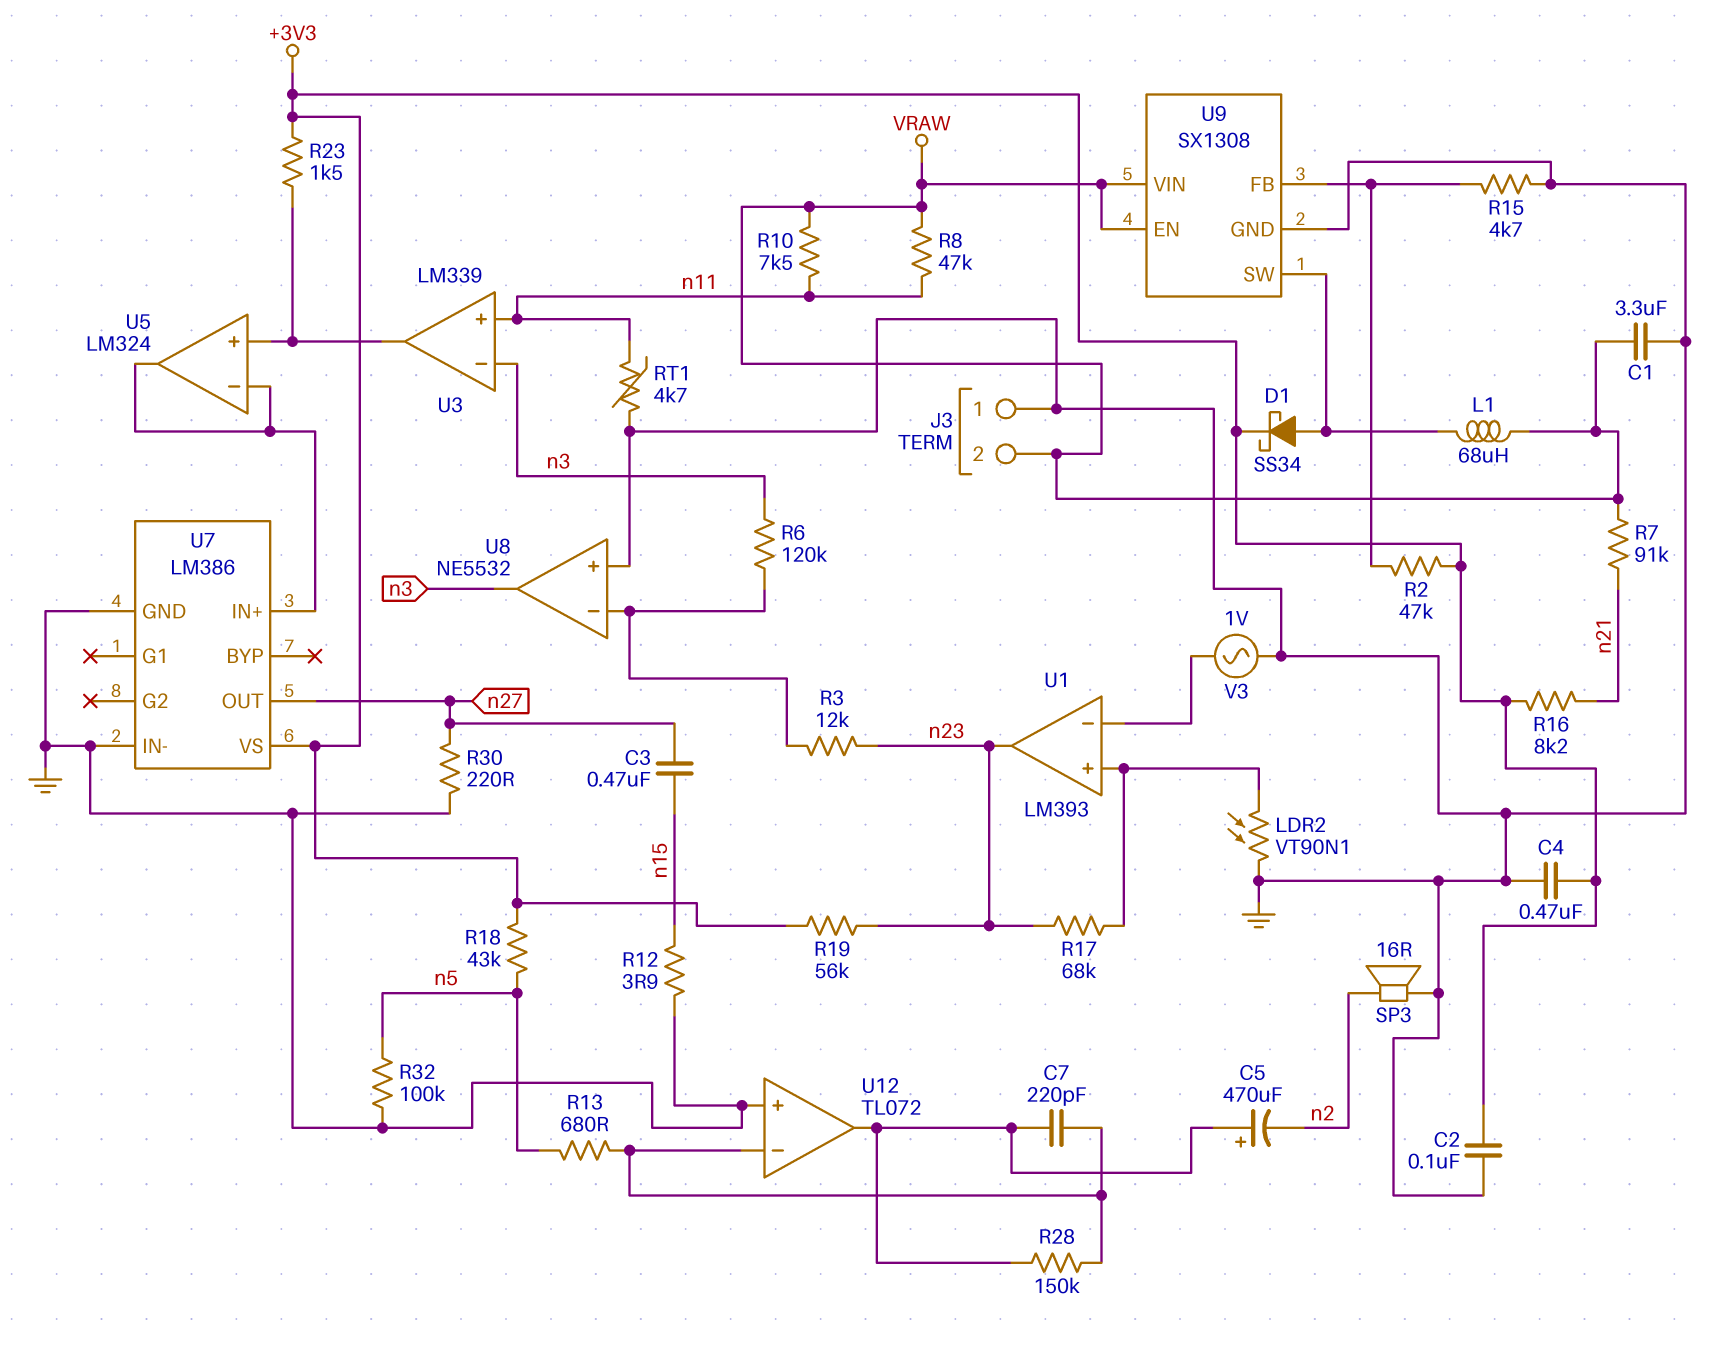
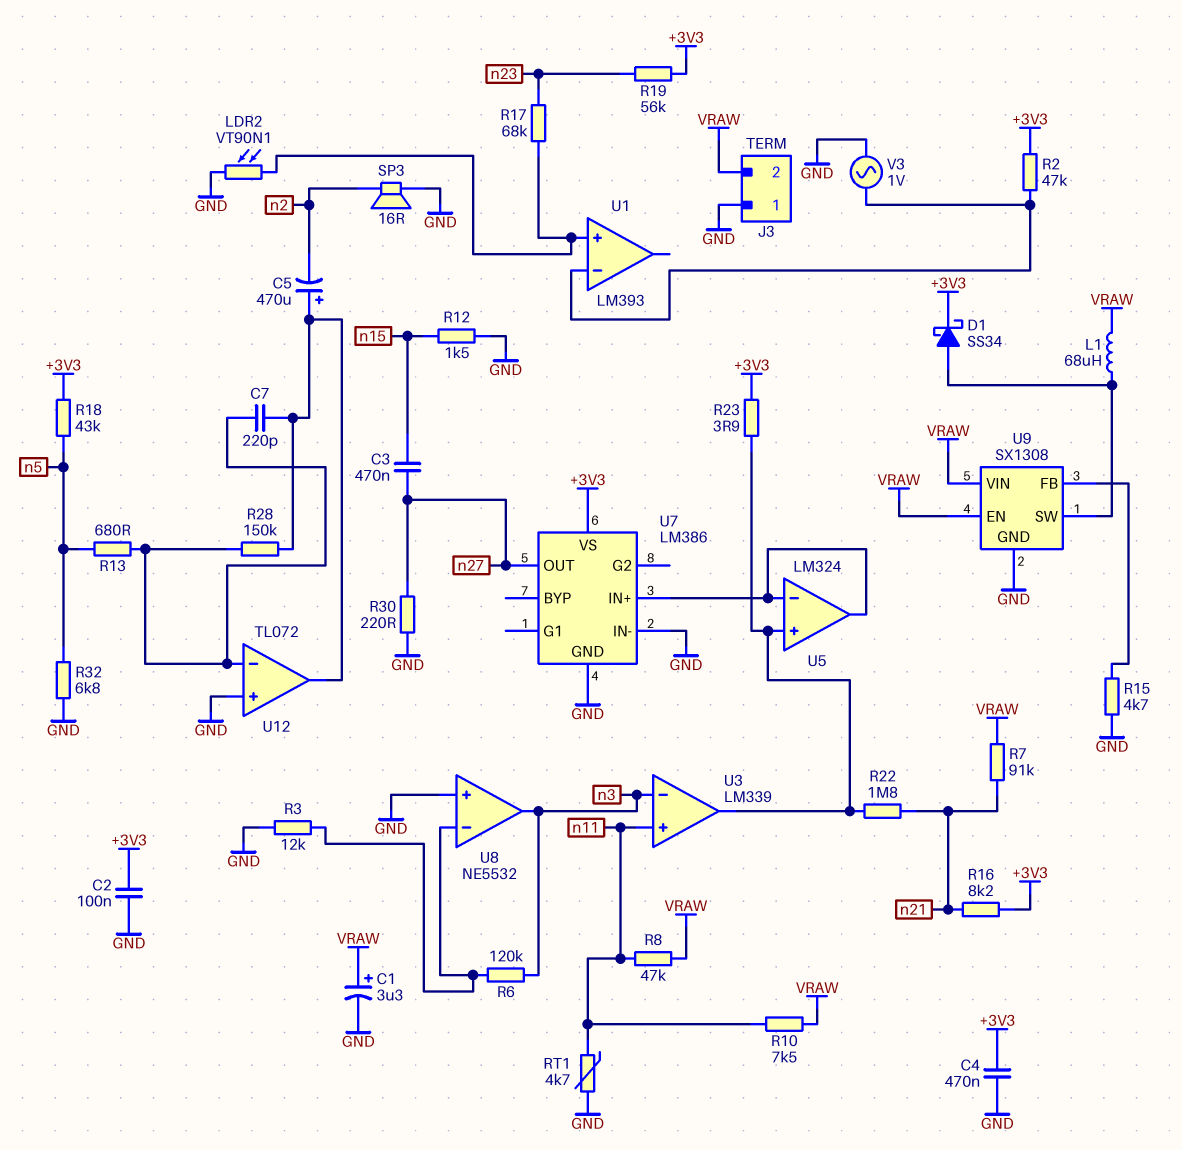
C1: 3.3uF (GND, VRAW) -> 3.3uF (plus VRAW, minus GND)
R2: 47k (+3V3, U9/FB) -> 47k (+3V3, U1/in-)
R3: 12k (U8/in-, n23) -> 12k (GND, U8/in-)
R12: 3.9 (GND, n15) -> 1.5k (GND, n15)
R22: none -> 1.8M (U3/out, n21)
R23: 1.5k (+3V3, U3/out) -> 3.9 (+3V3, U3/out)
R32: 100k (GND, n5) -> 6.8k (GND, n5)
U1 pin out: n23 -> none

